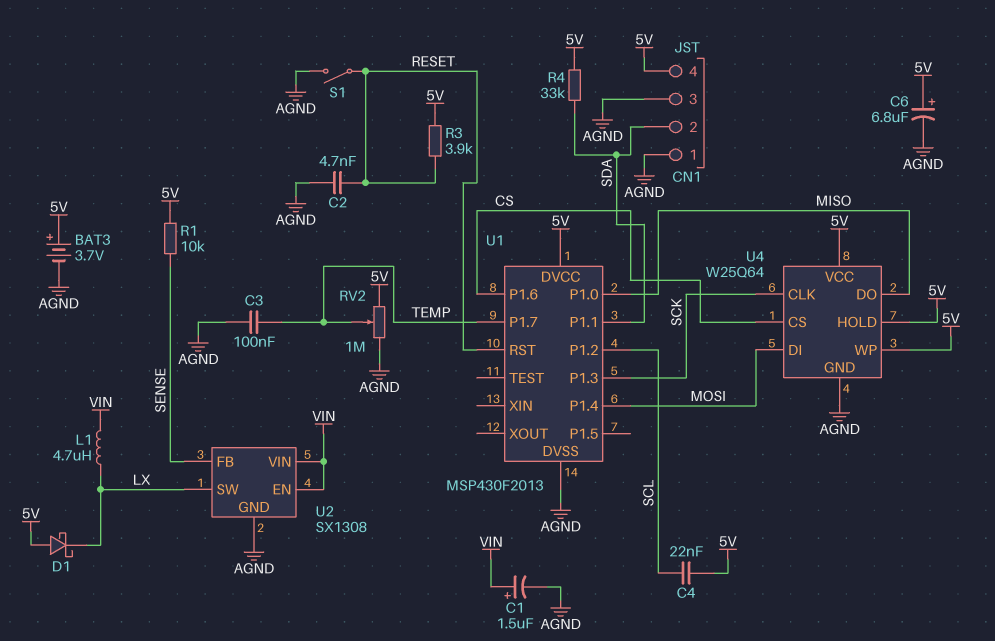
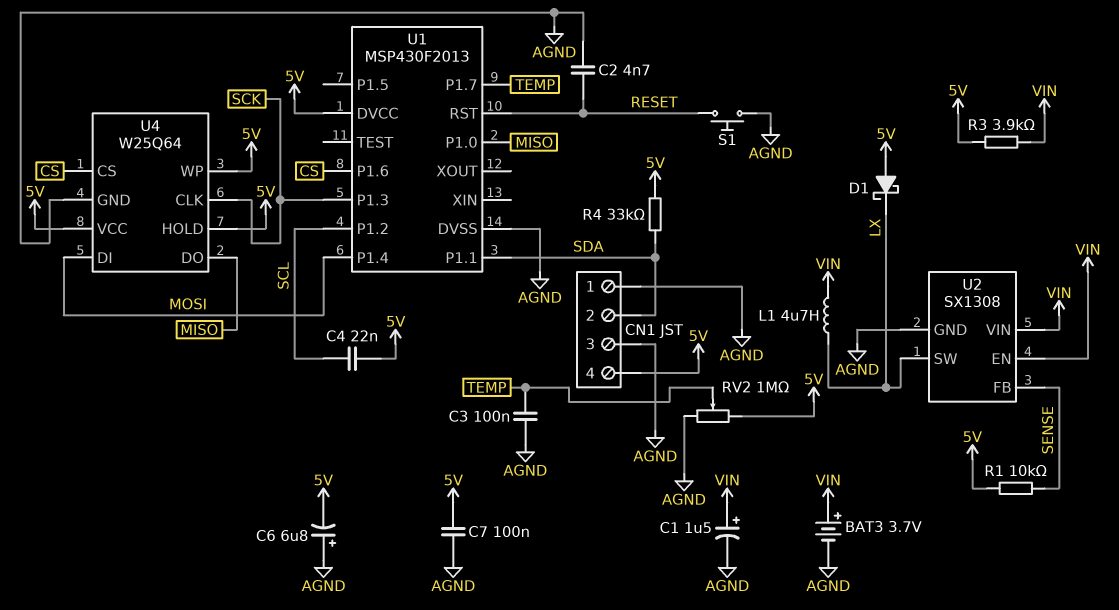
BAT3: 3.7V (plus 5V, minus AGND) -> 3.7V (plus VIN, minus AGND)
C6: 6.8uF (plus 5V, minus AGND) -> 6.8uF (plus AGND, minus 5V)
C7: none -> 100nF (5V, AGND)
R3: 3.9k (5V, RESET) -> 3.9k (5V, VIN)
S1: switch (AGND, RESET) -> button (AGND, RESET)

